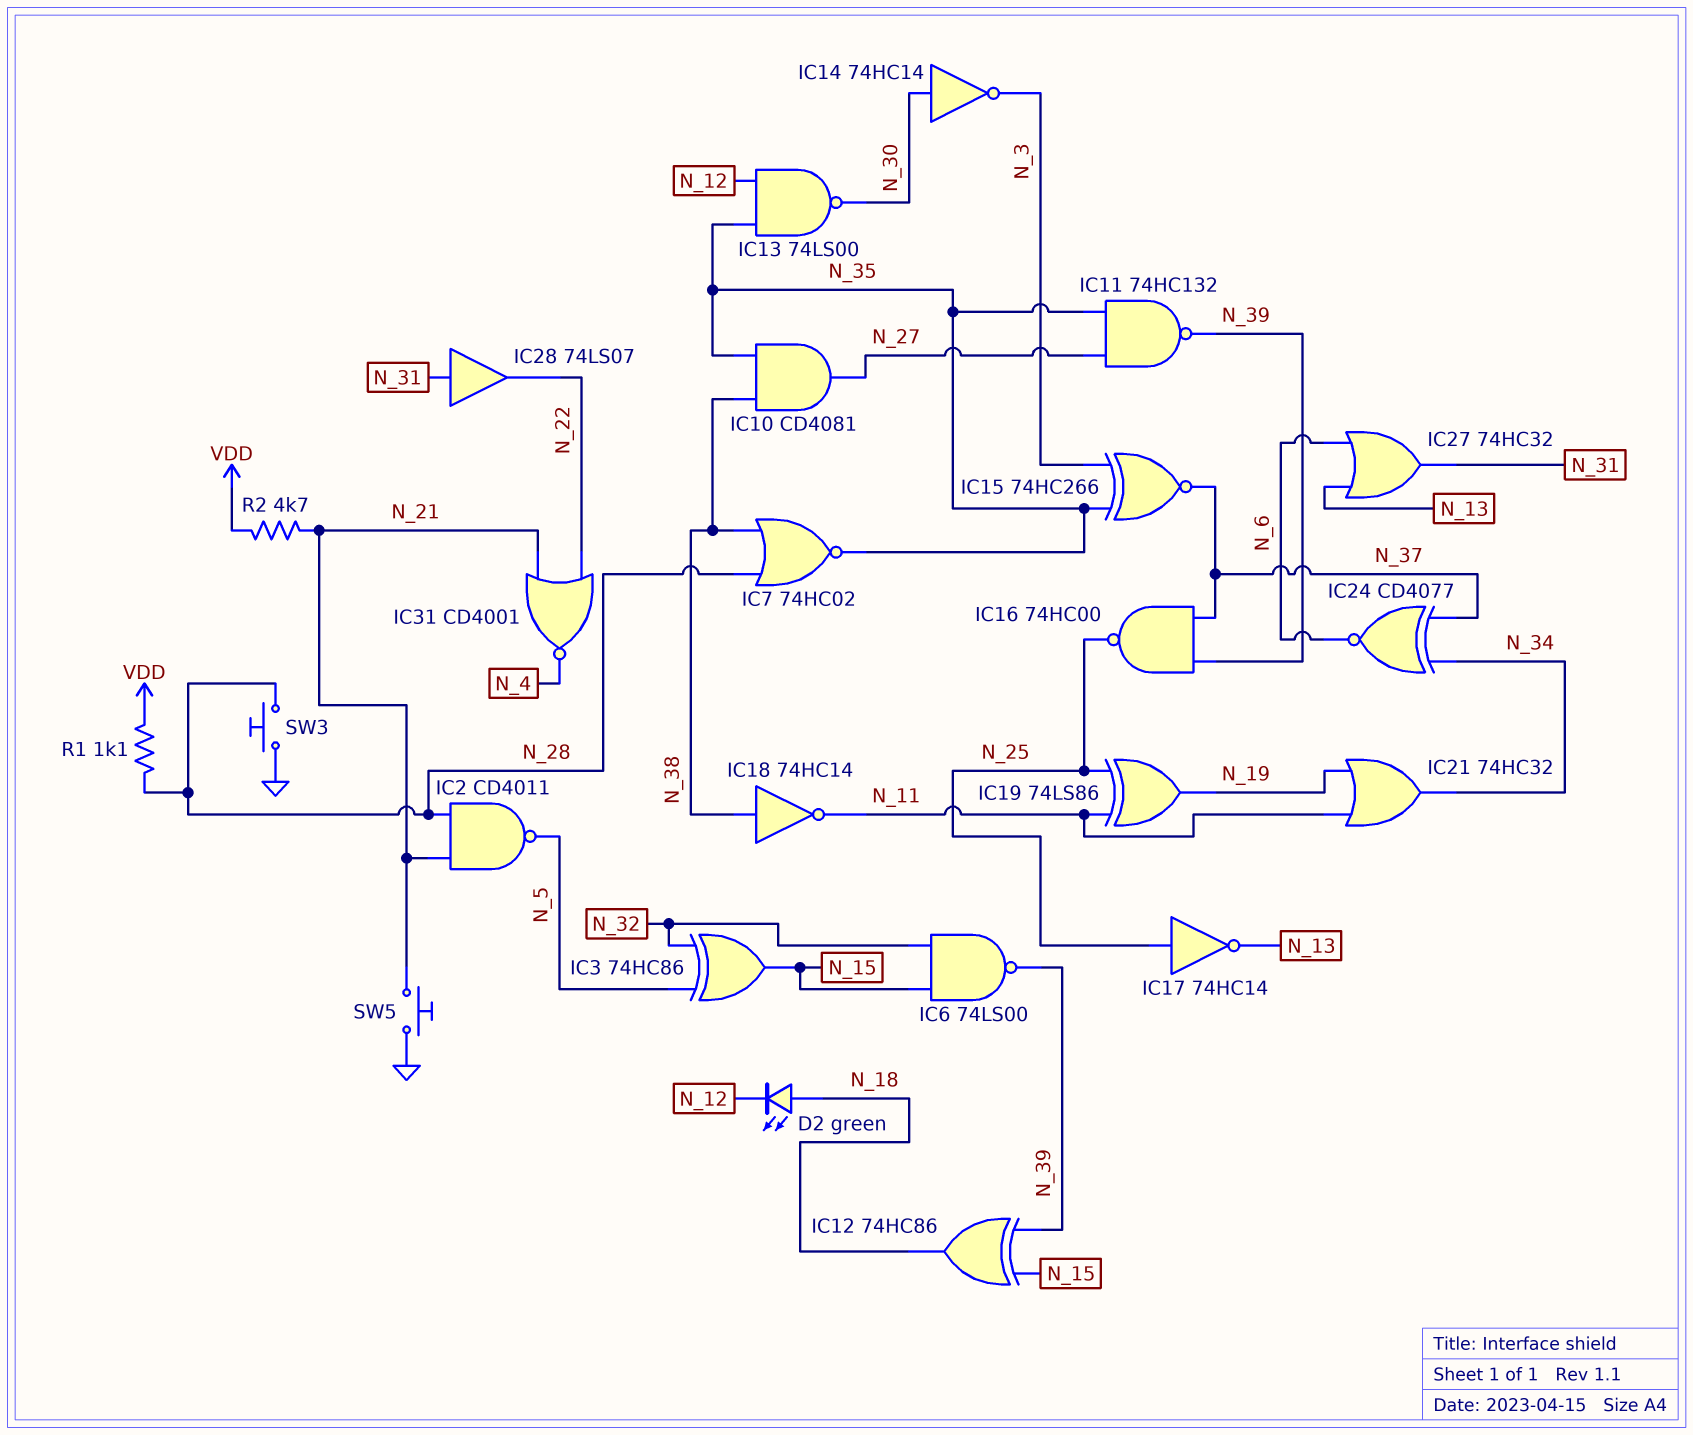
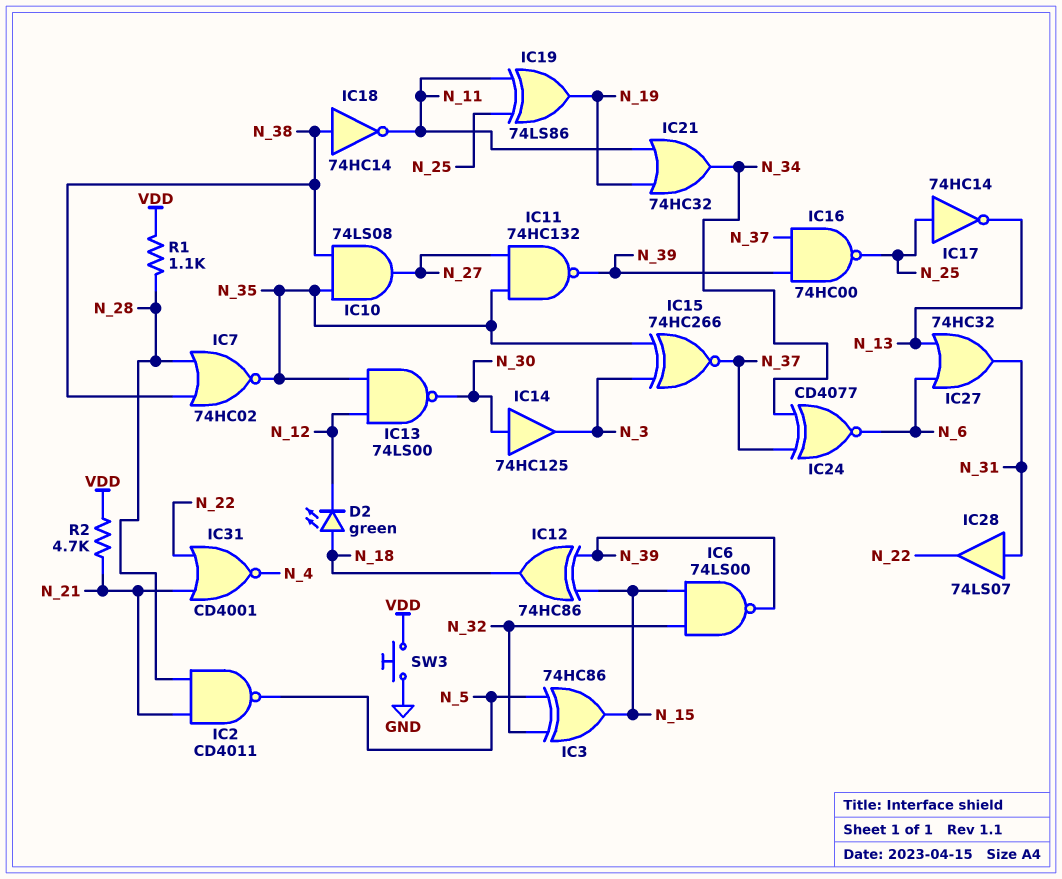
IC10: AND CD4081 (in N_35, in N_38, out N_27) -> AND 74LS08 (in N_35, in N_38, out N_27)
IC14: NOT 74HC14 (in N_30, out N_3) -> buffer 74HC125 (in N_30, out N_3)
SW3: button (GND, N_28) -> button (GND, VDD)
SW5: button (GND, N_21) -> none

